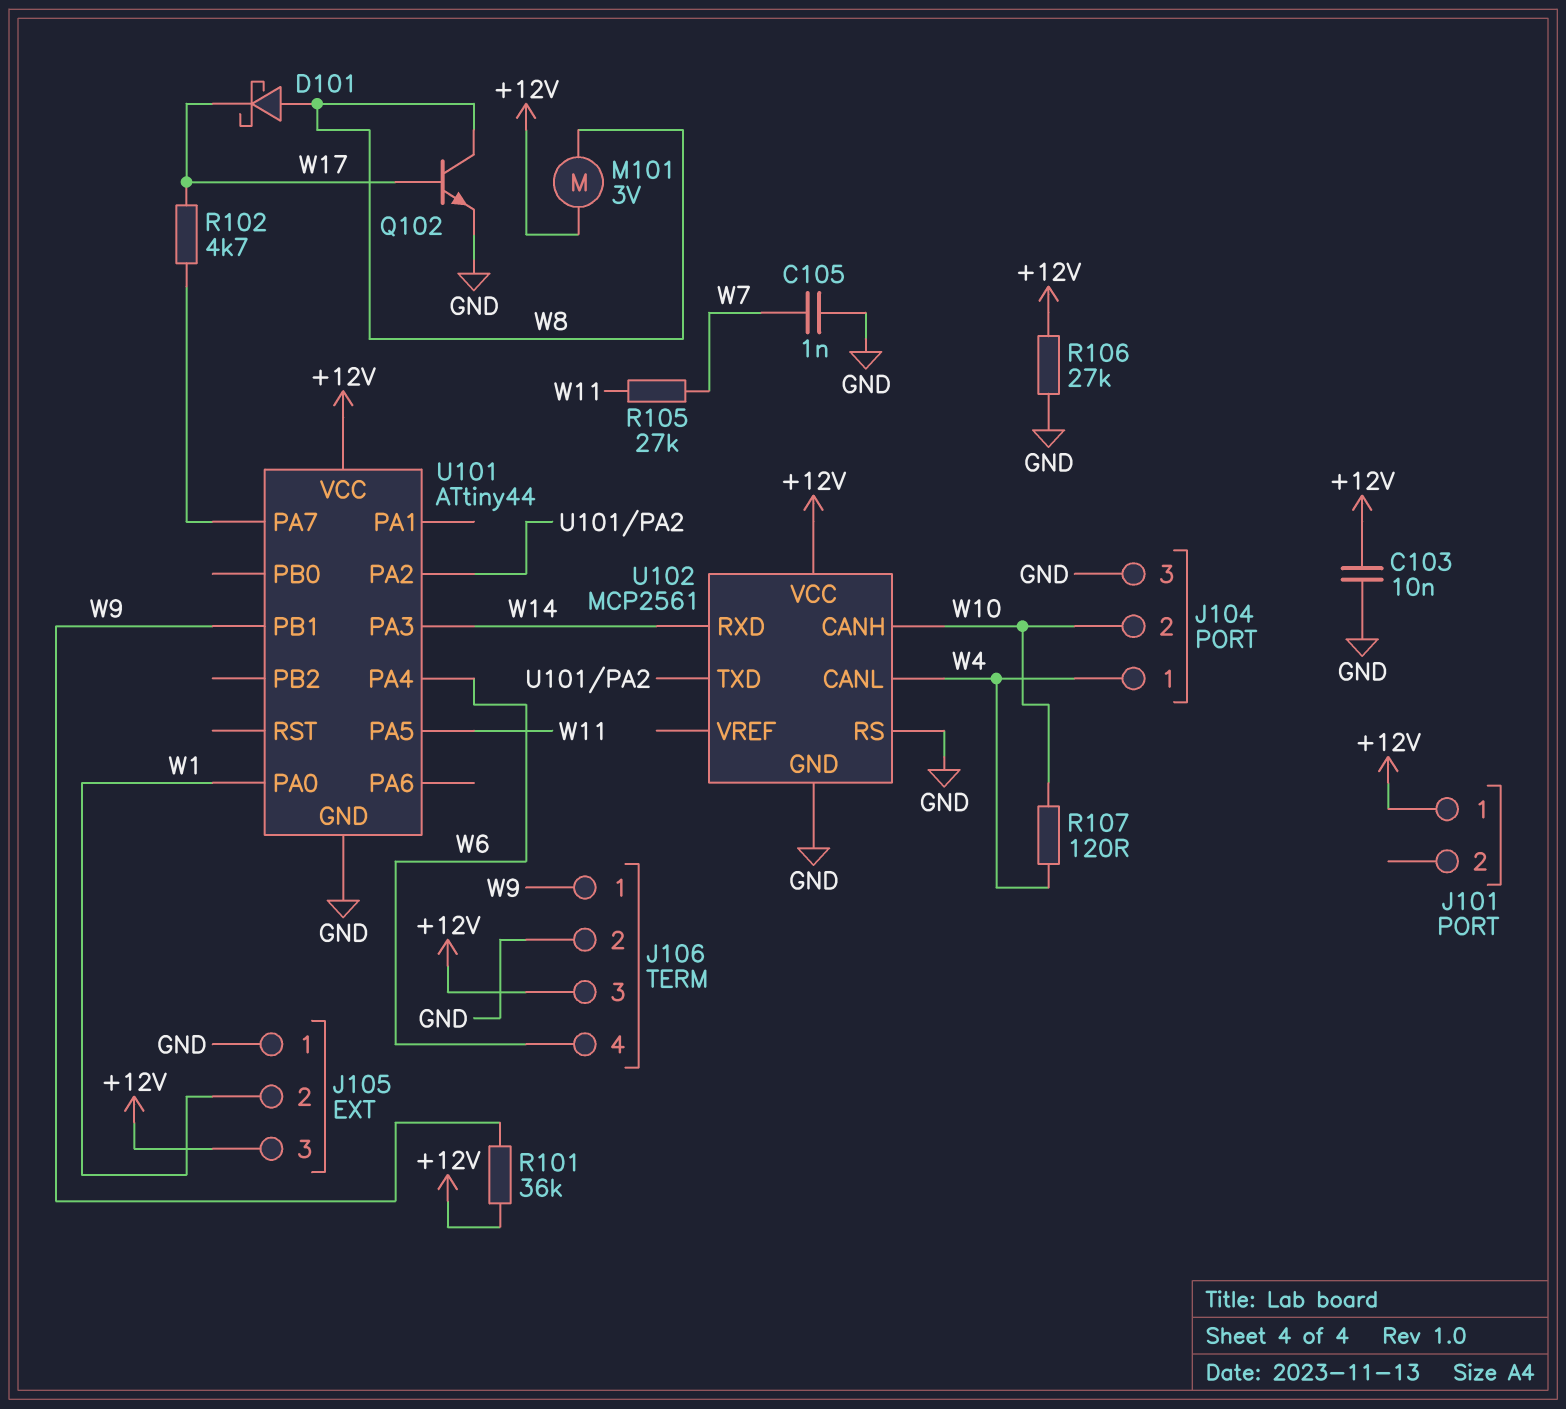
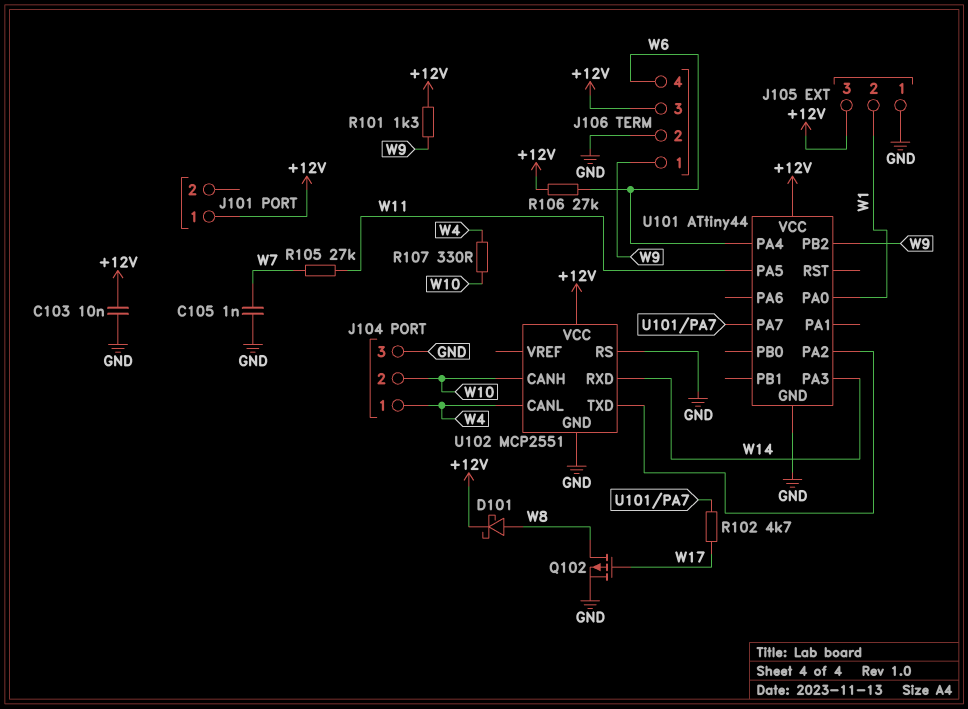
D101: schottky (A W8, K W17) -> schottky (A W8, K +12V)
M101: motor 3V (+12V, W8) -> none
Q102: NPN (B W17, C W8, E GND) -> PMOS (G W17, D W8, S GND)
R101: 36k (+12V, W9) -> 1.3k (+12V, W9)
R106: 27k (+12V, GND) -> 27k (+12V, W6)
R107: 120 (W4, W10) -> 330 (W4, W10)
U101 pin PB1: W9 -> none
U101 pin PB2: none -> W9
U102: MCP2561 -> MCP2551

